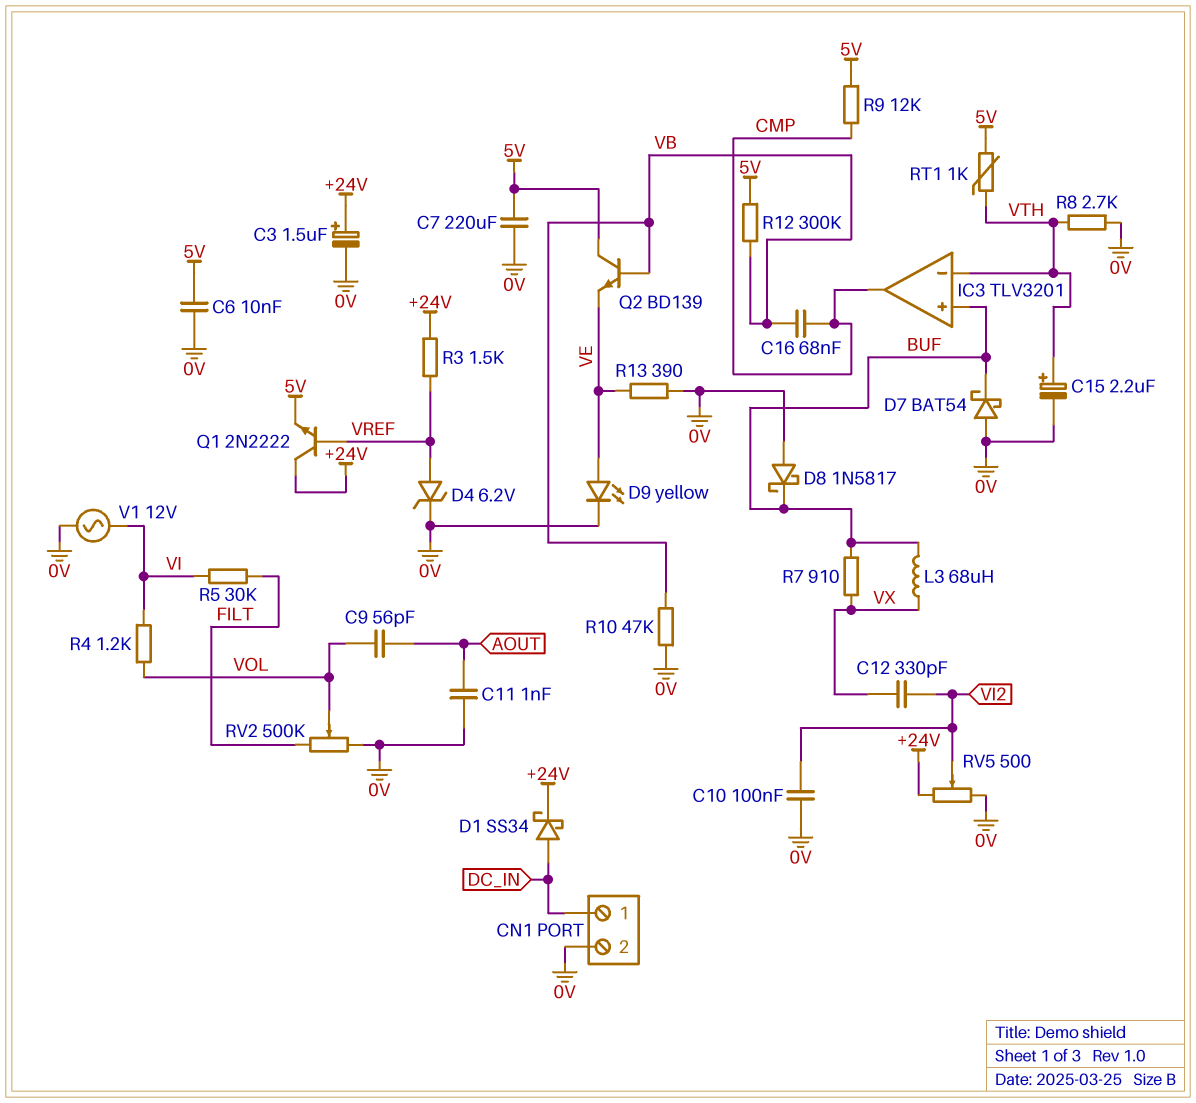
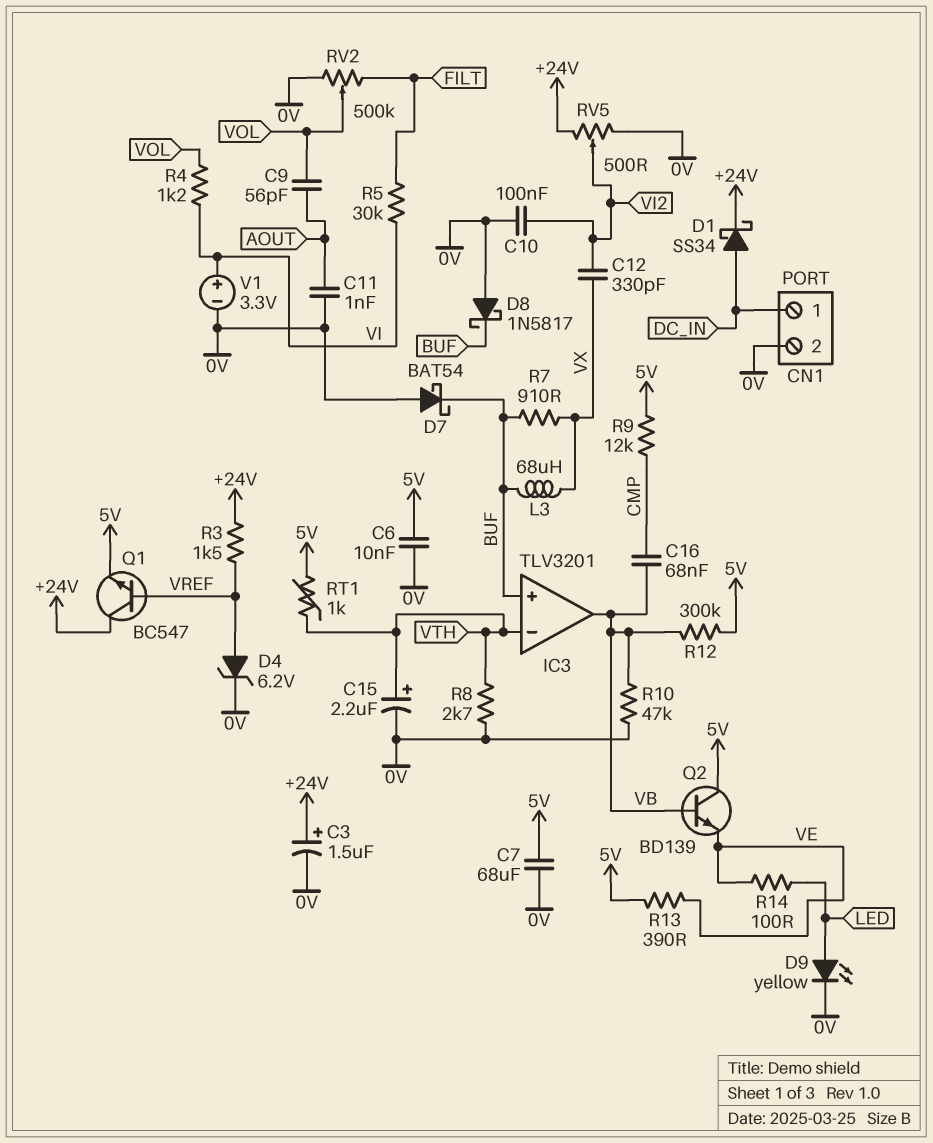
C7: 220uF (0V, 5V) -> 68uF (0V, 5V)
D9: LED yellow (A VE, K 0V) -> LED yellow (A LED, K 0V)
IC3 pin out: CMP -> VB
Q1: NPN 2N2222 (B VREF, C +24V, E 5V) -> NPN BC547 (B VREF, C +24V, E 5V)
R13: 390 (0V, VE) -> 390 (5V, VE)
R14: none -> 100 (LED, VE)
V1: AC 12V (0V, VI) -> 3.3V (plus VI, minus 0V)

